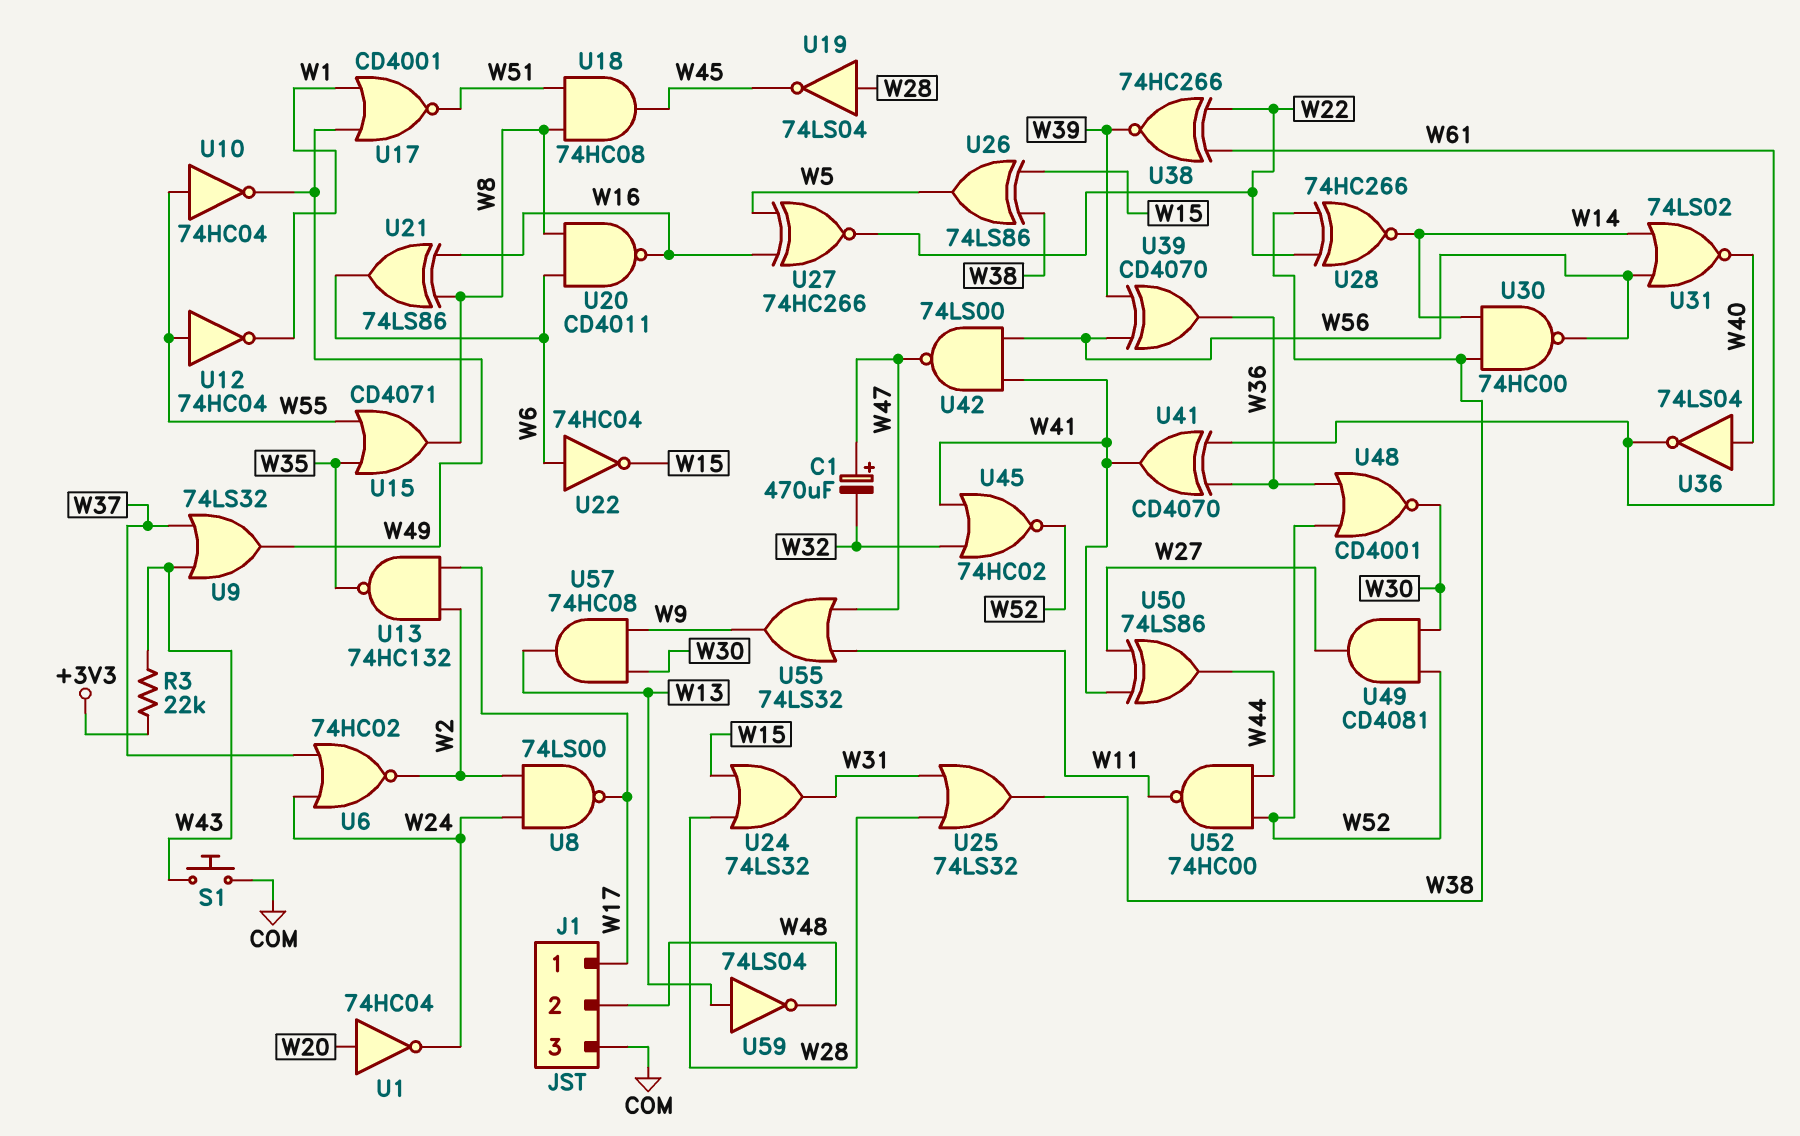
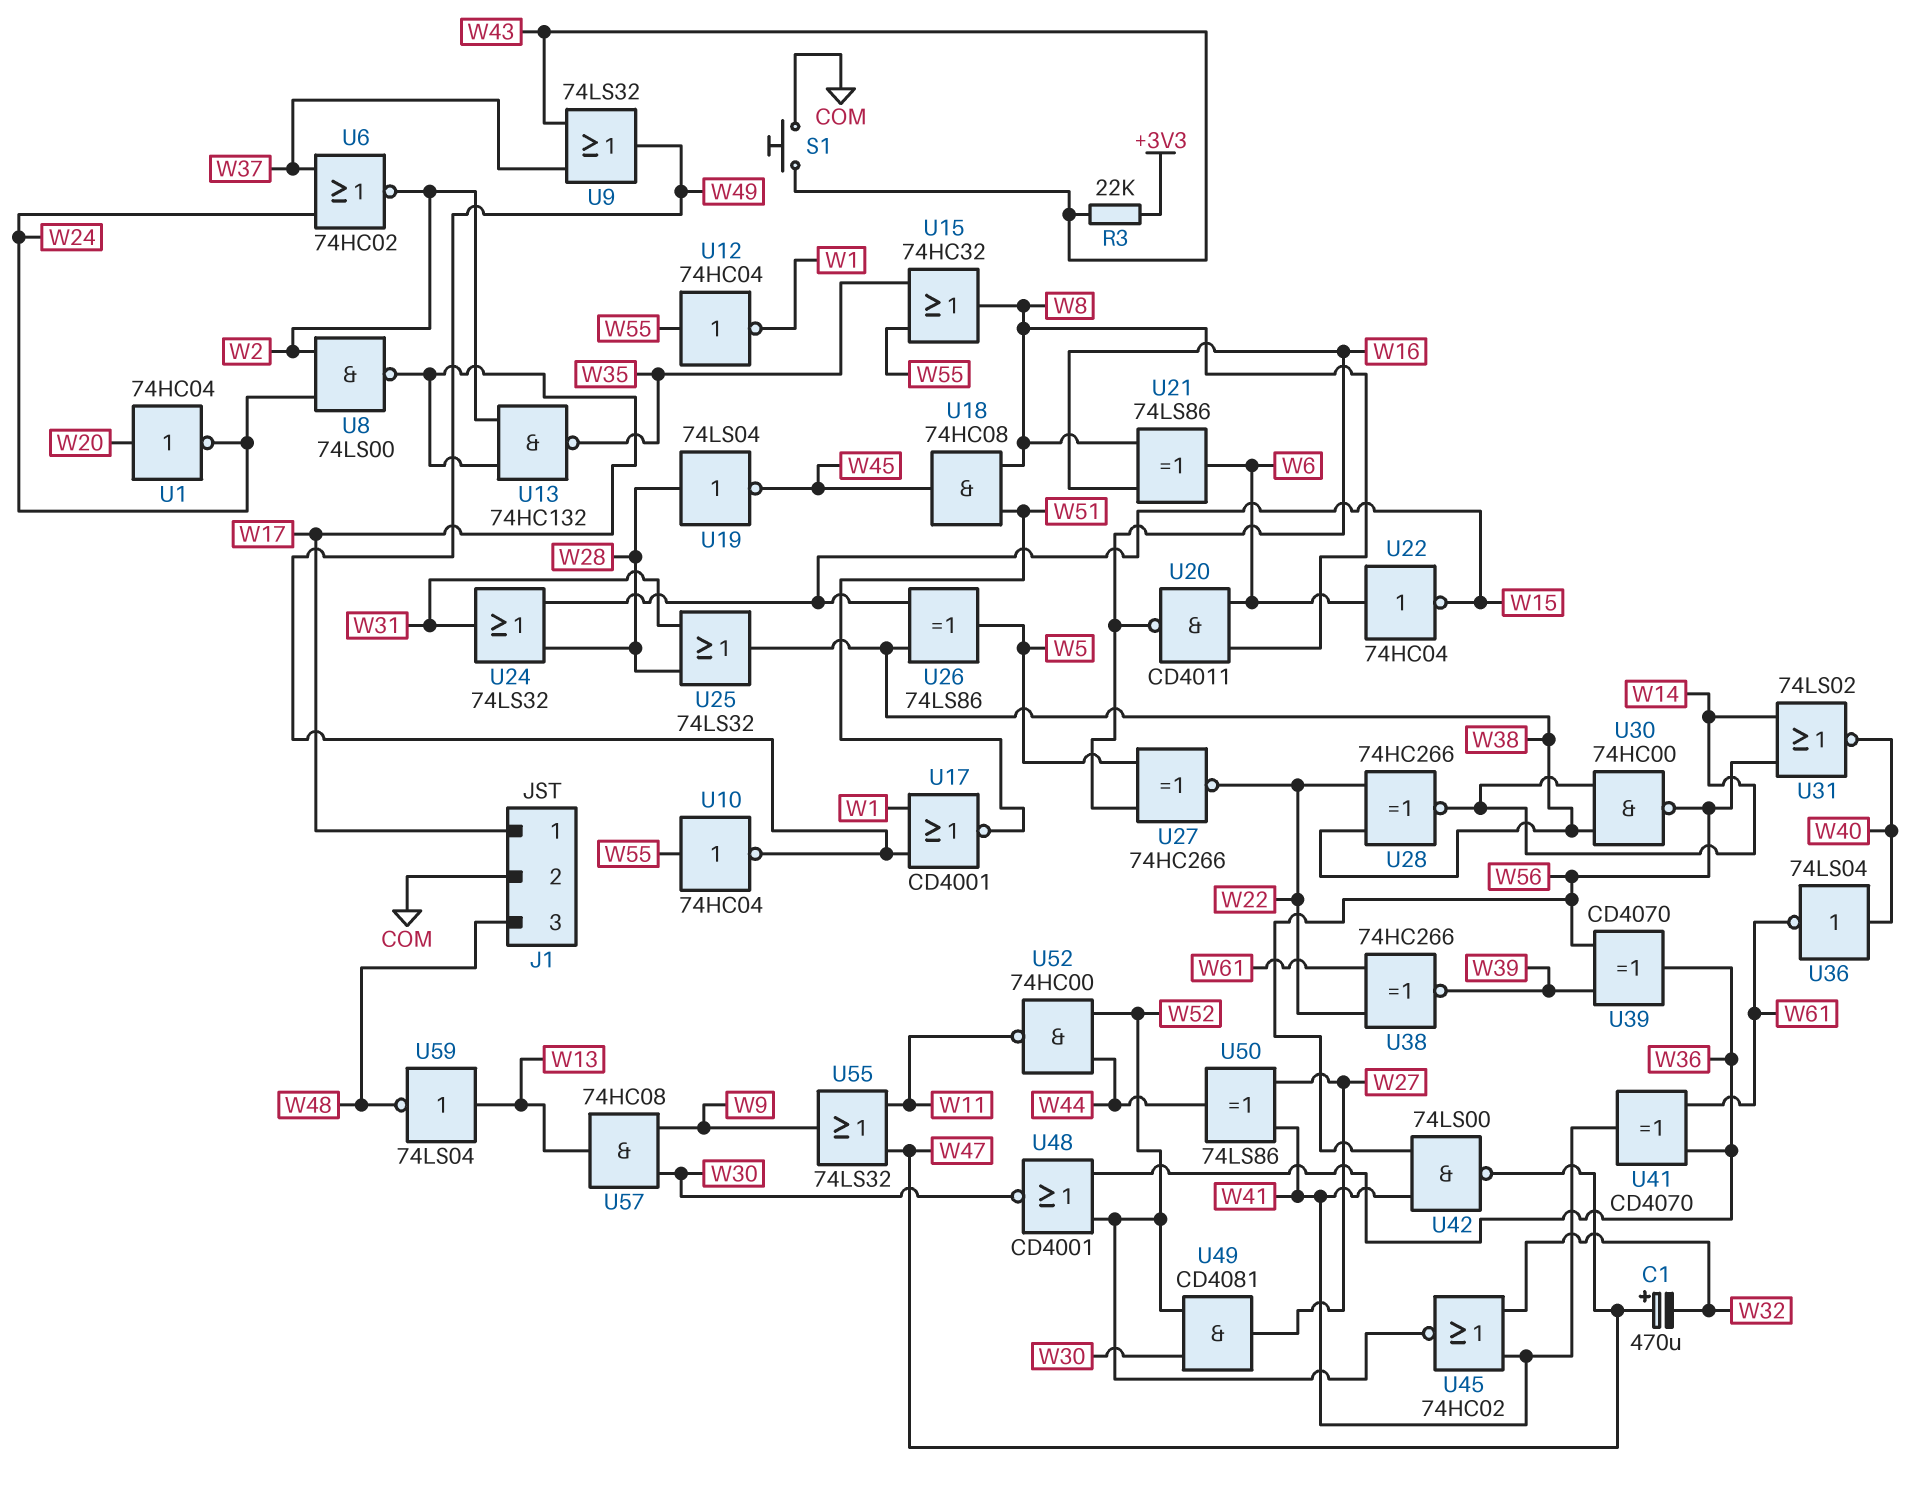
J1 pin 2: W48 -> COM
J1 pin 3: COM -> W48
U15: OR CD4071 (in W35, in W55, out W8) -> OR 74HC32 (in W35, in W55, out W8)

